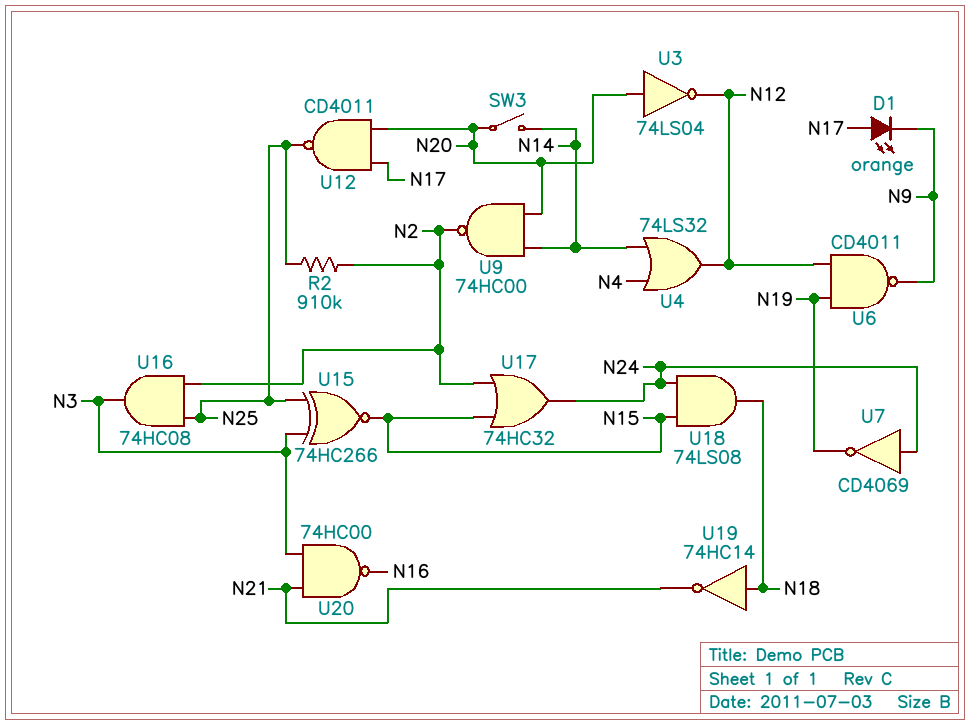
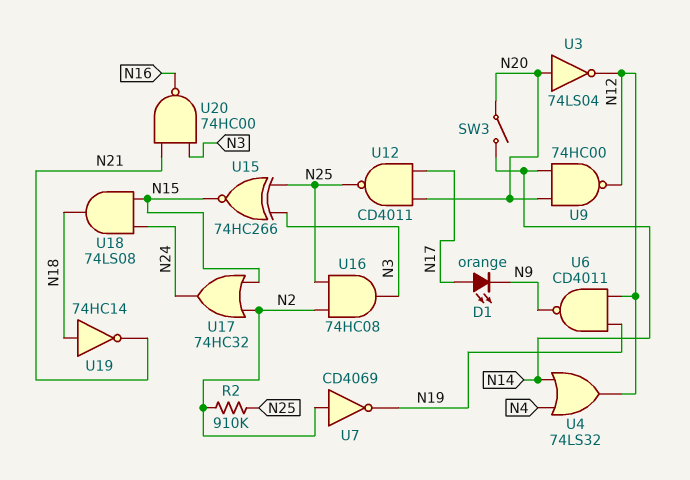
U7: NOT CD4069 (in N24, out N19) -> NOT CD4069 (in N2, out N19)
U9: NAND 74HC00 (in N14, in N20, out N2) -> NAND 74HC00 (in N14, in N20, out N12)

